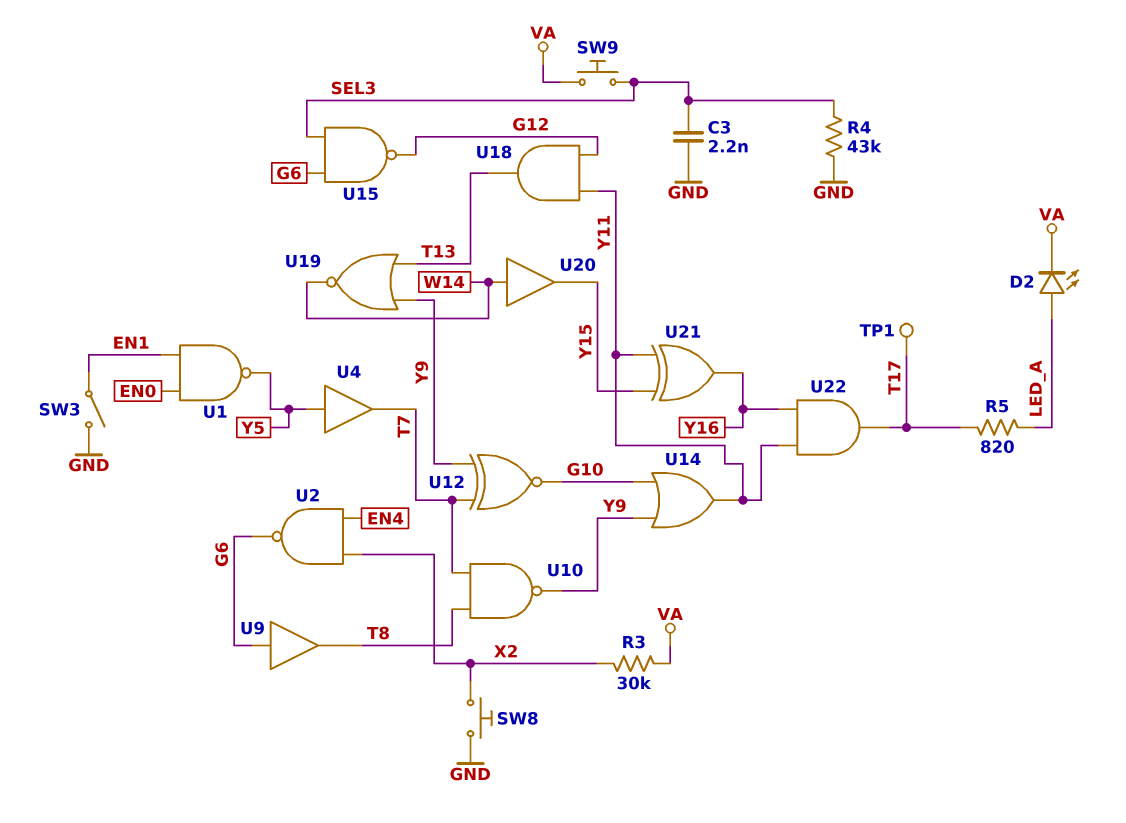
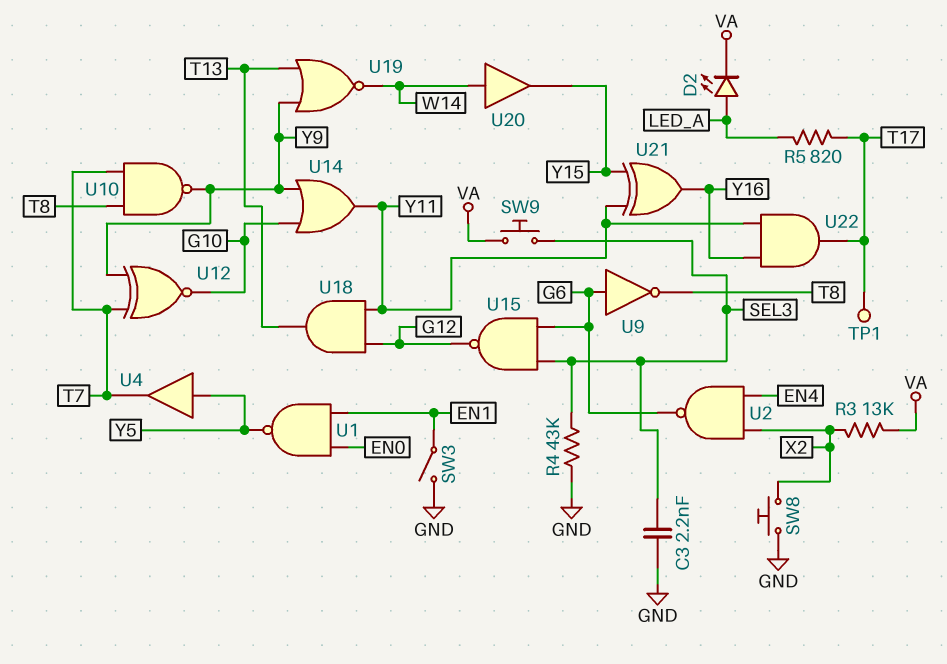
R3: 30k (VA, X2) -> 13k (VA, X2)
U9: buffer (in G6, out T8) -> NOT (in G6, out T8)

